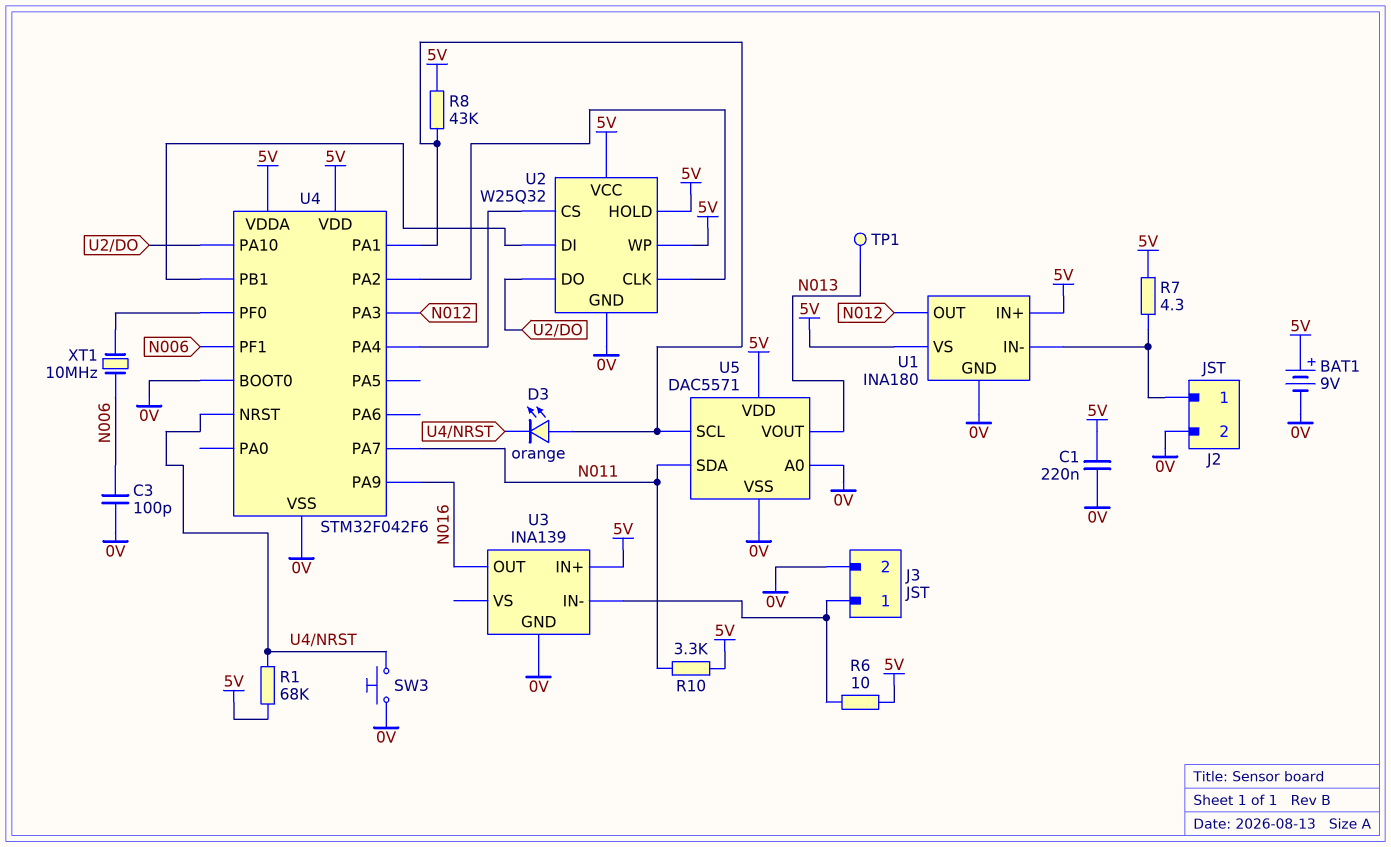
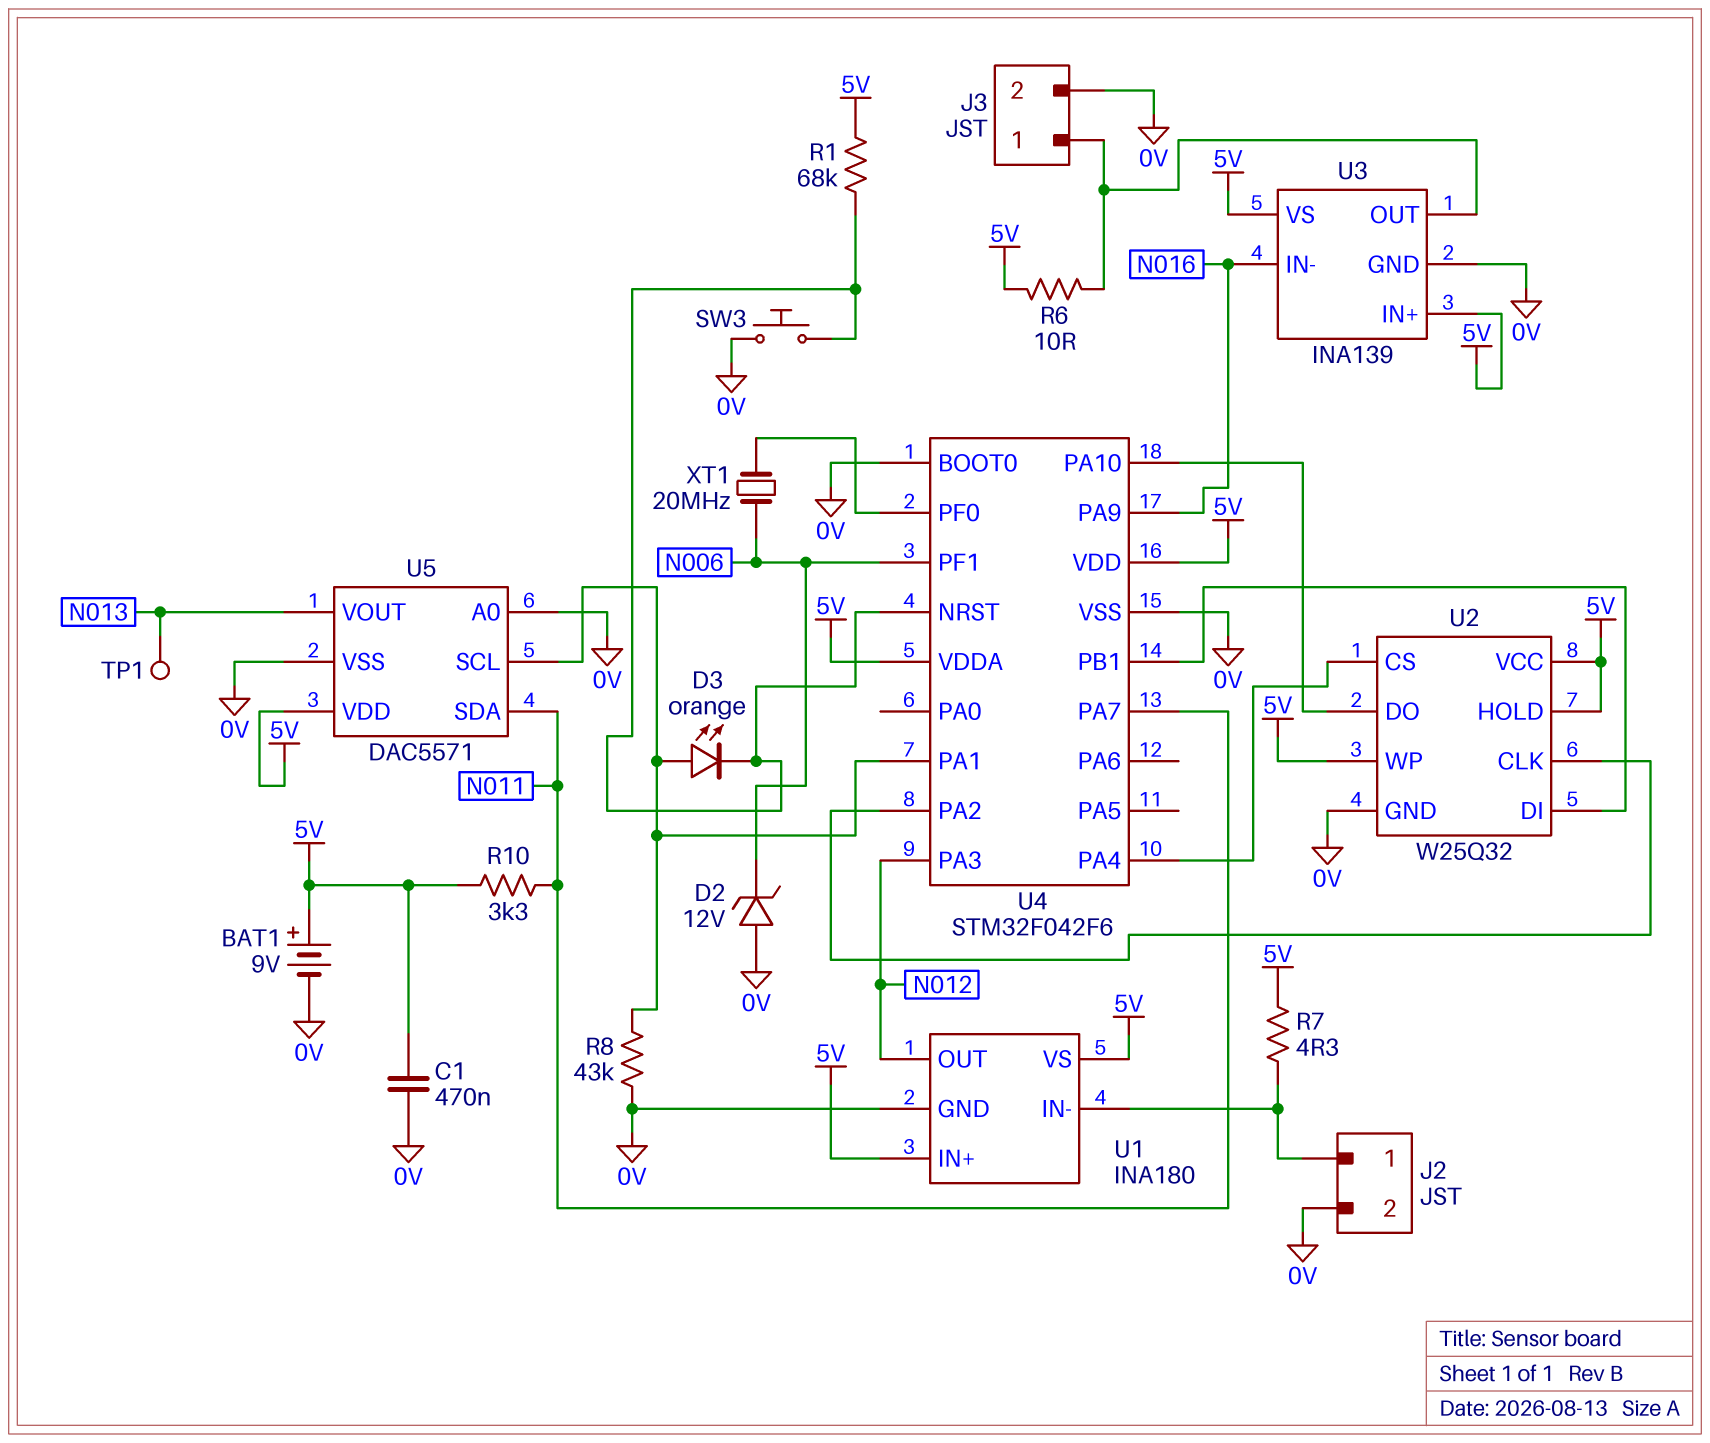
C1: 220nF (0V, 5V) -> 470nF (0V, 5V)
C3: 100pF (0V, N006) -> none
D2: none -> zener 12V (A 0V, K N006)
R8: 43k (5V, U4/PA1) -> 43k (0V, U4/PA1)
U3 pin IN-: J3/1 -> N016
U3 pin OUT: N016 -> J3/1
U3 pin VS: none -> 5V
XT1: 10MHz (N006, U4/PF0) -> 20MHz (N006, U4/PF0)

